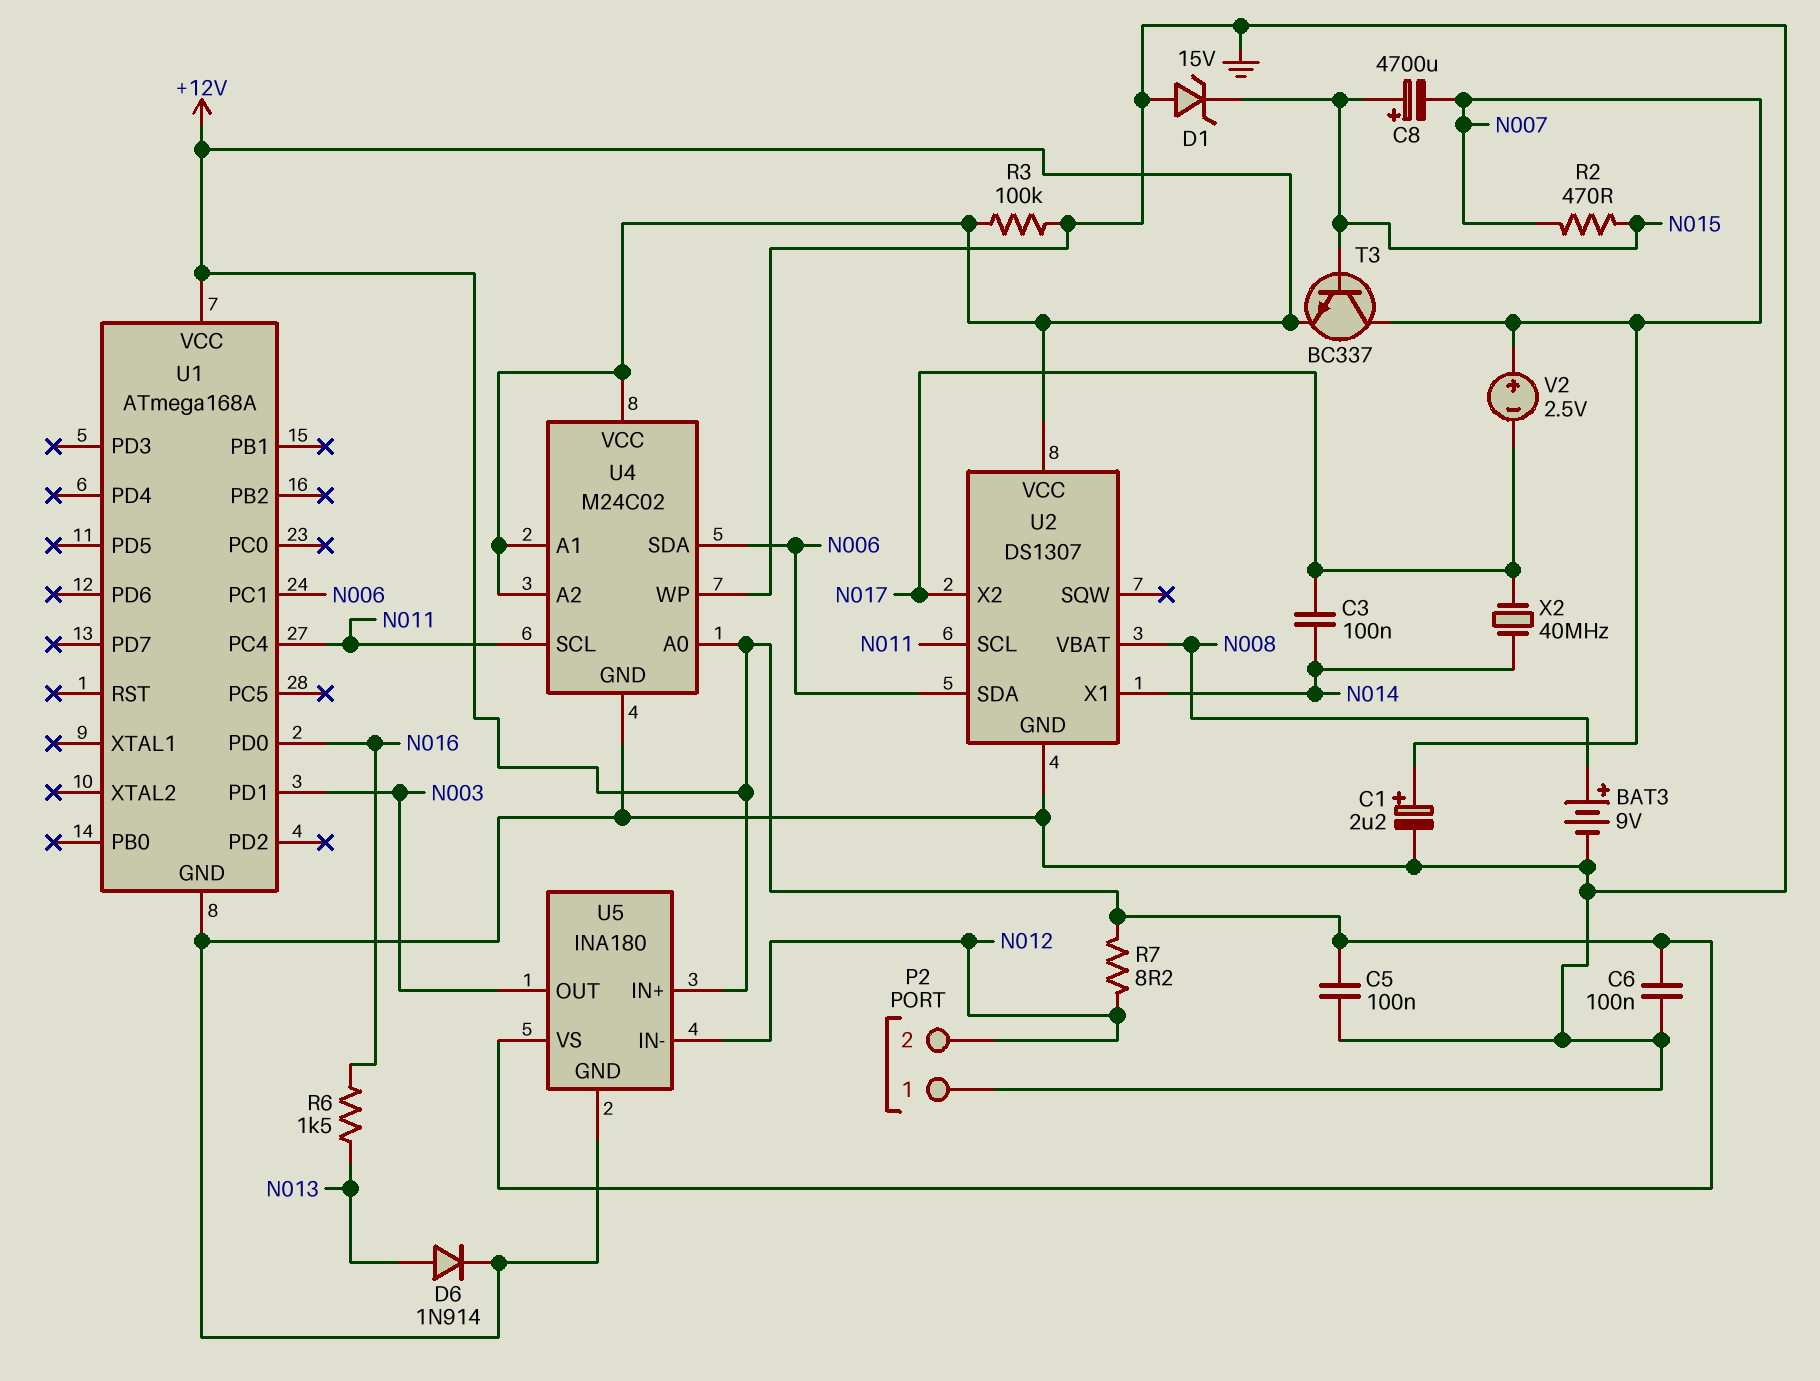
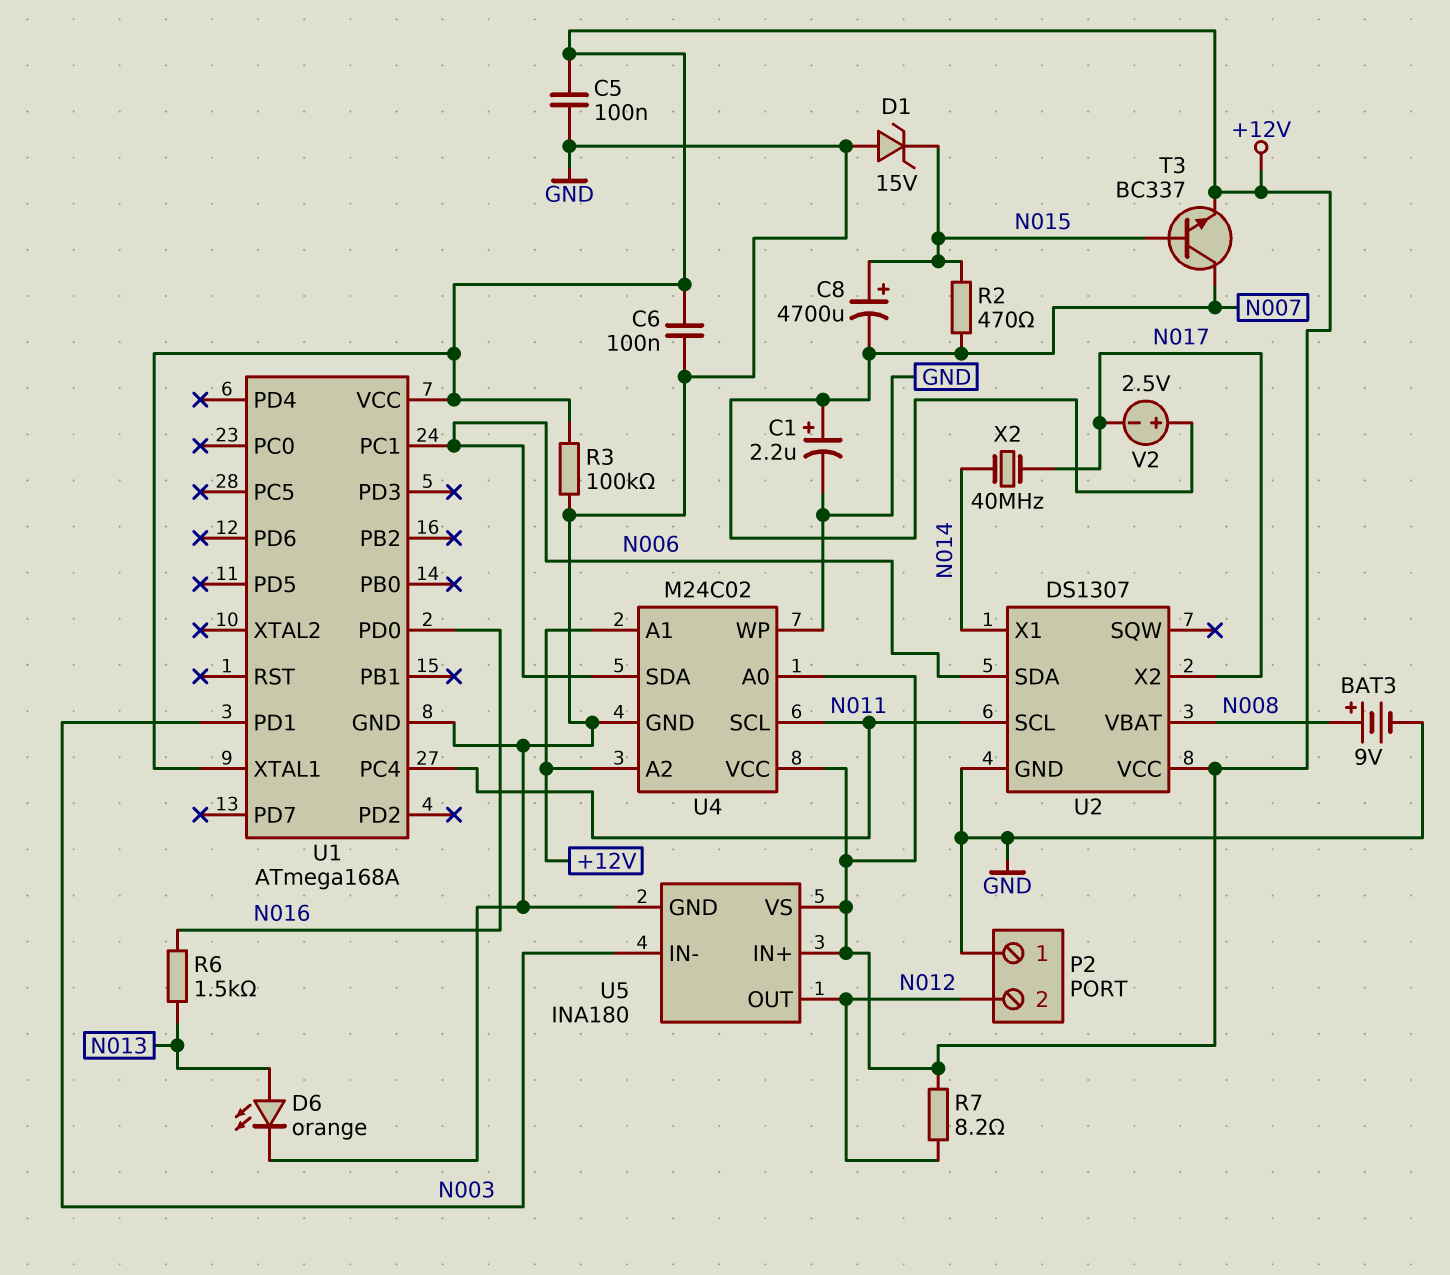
C3: 100nF (N014, N017) -> none
D6: diode 1N914 (A N013, K GND) -> LED orange (A N013, K GND)
U1 pin XTAL1: none -> +12V
U5 pin IN-: N012 -> N003
U5 pin OUT: N003 -> N012

